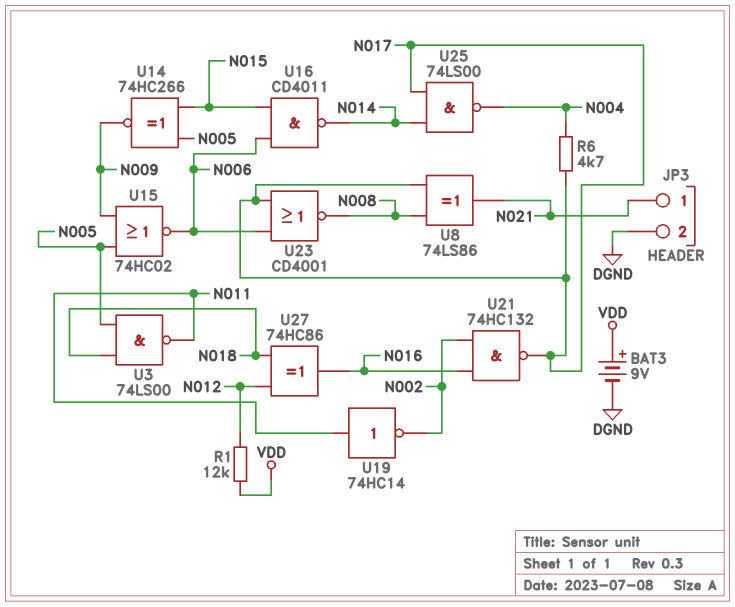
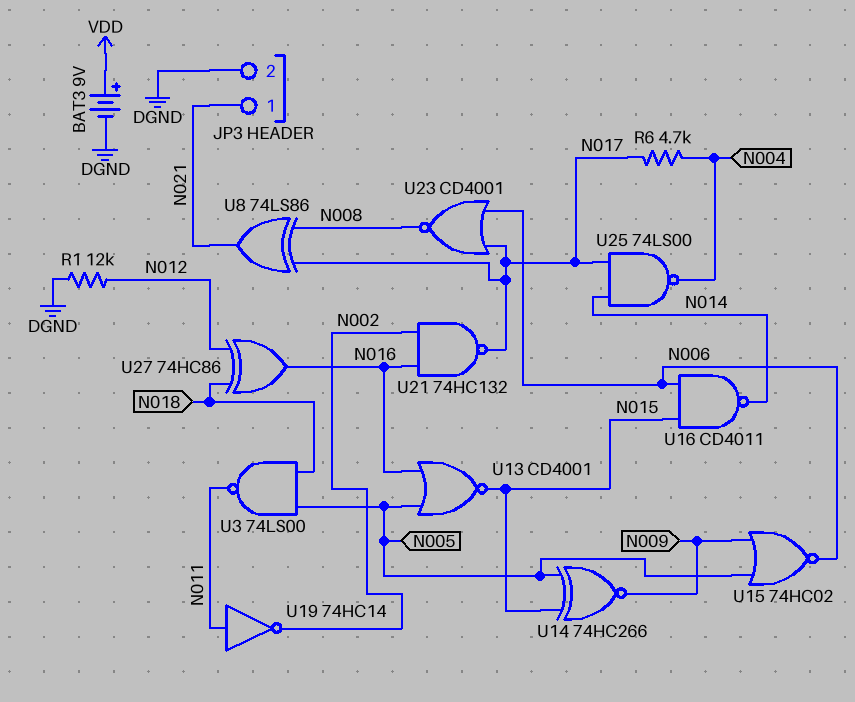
R1: 12k (N012, VDD) -> 12k (DGND, N012)
U13: none -> NOR CD4001 (in N005, in N016, out N015)

